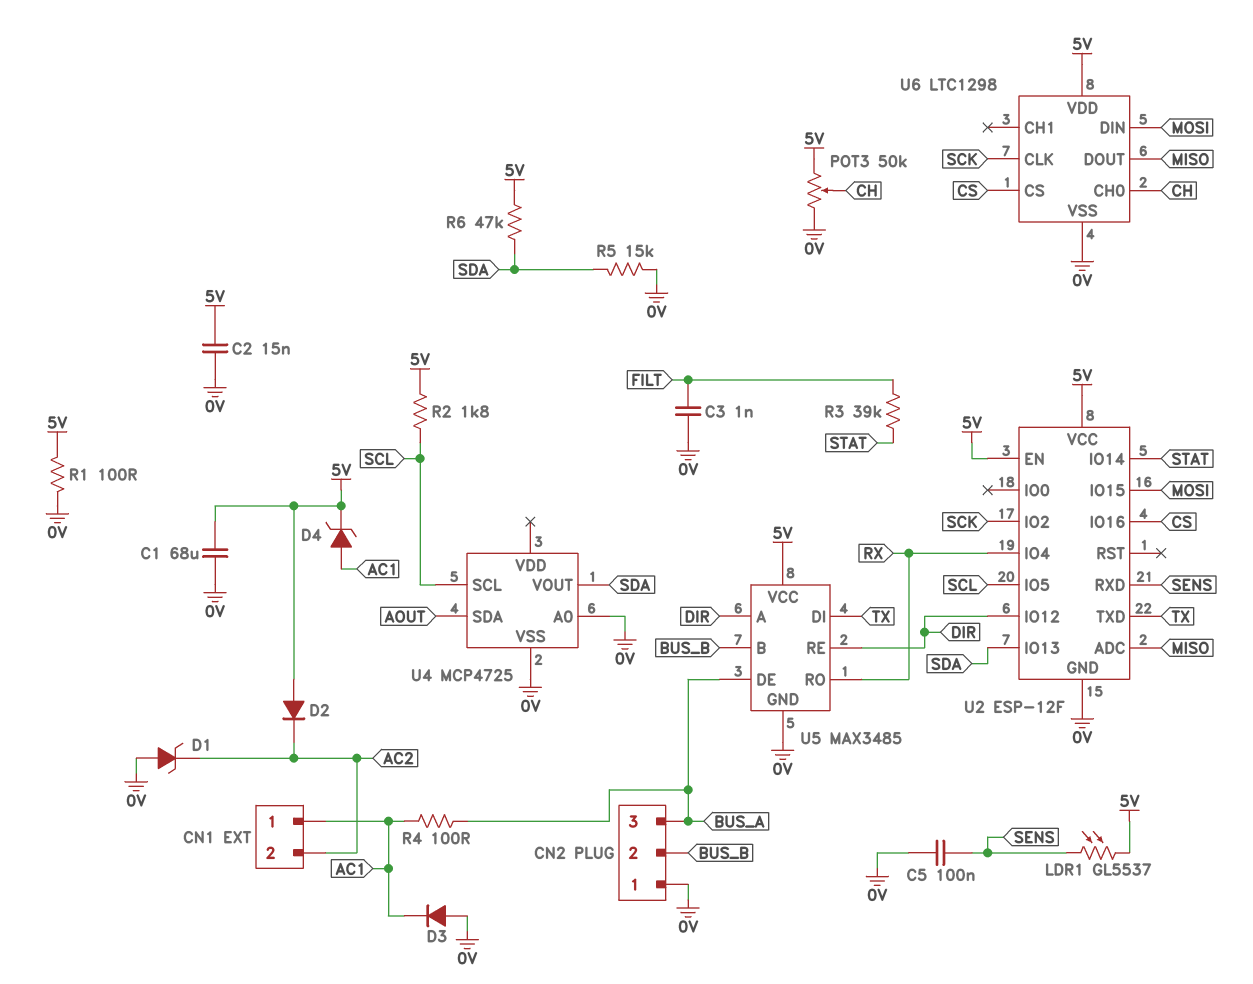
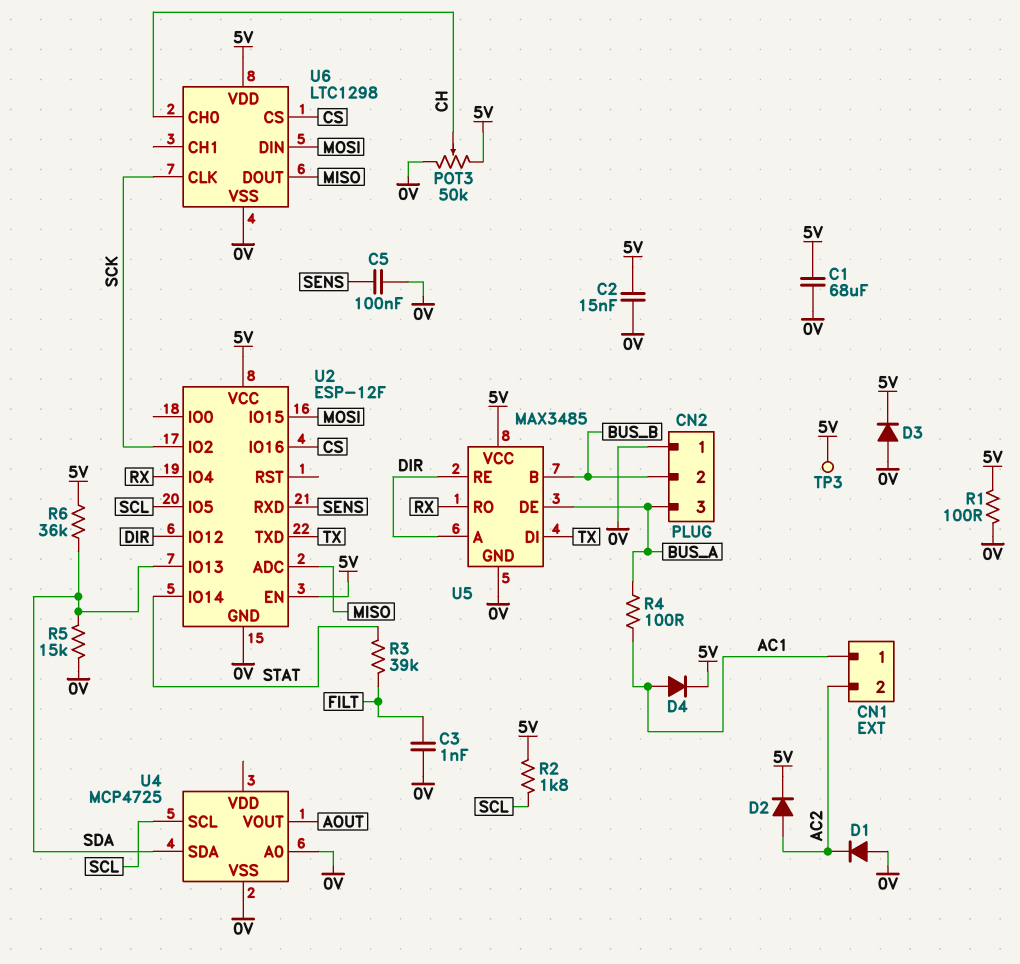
D1: zener (A 0V, K AC2) -> diode (A 0V, K AC2)
D2: diode (A 5V, K AC2) -> diode (A AC2, K 5V)
D3: diode (A 0V, K AC1) -> diode (A 0V, K 5V)
D4: zener (A AC1, K 5V) -> diode (A AC1, K 5V)
LDR1: GL5537 (5V, SENS) -> none
R6: 47k (5V, SDA) -> 36k (5V, SDA)
TP3: none -> test point (5V)
U4 pin SDA: AOUT -> SDA
U4 pin VOUT: SDA -> AOUT

